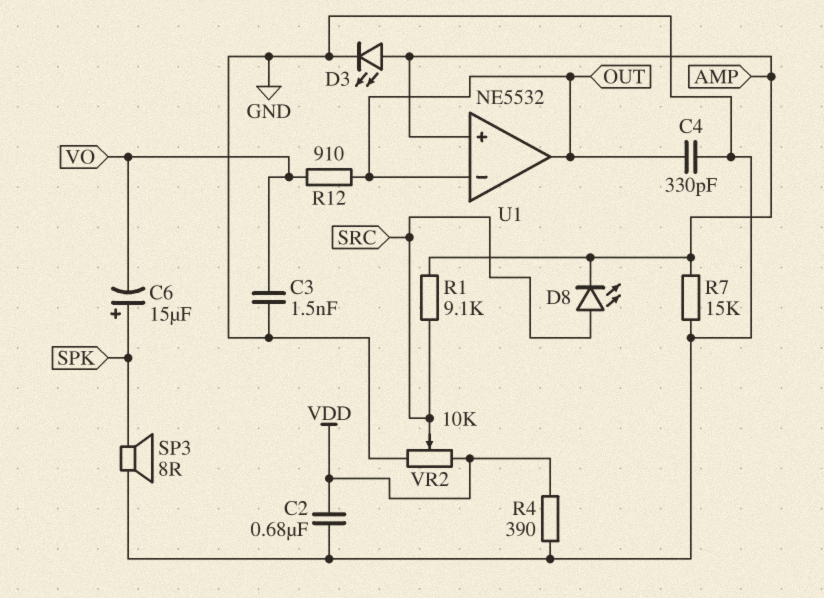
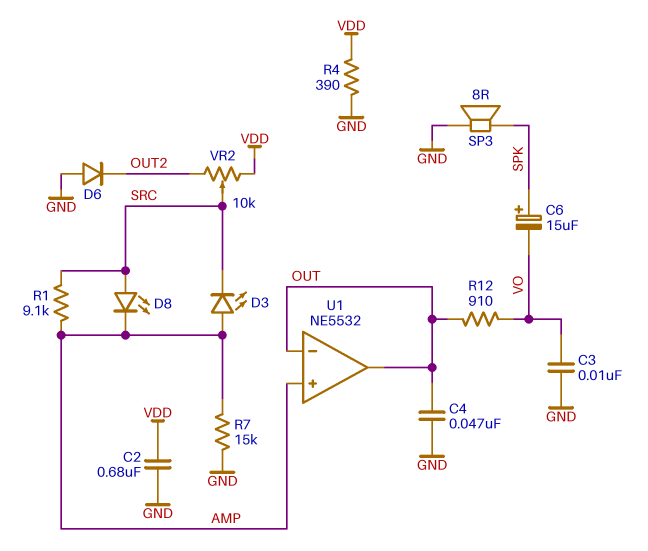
C3: 1.5nF (GND, VO) -> 10nF (GND, VO)
C4: 330pF (GND, OUT) -> 47nF (GND, OUT)
D3: LED (A AMP, K GND) -> LED (A AMP, K SRC)
D6: none -> diode (A GND, K OUT2)
VR2: 10k (GND, VDD, wiper SRC) -> 10k (OUT2, VDD, wiper SRC)

